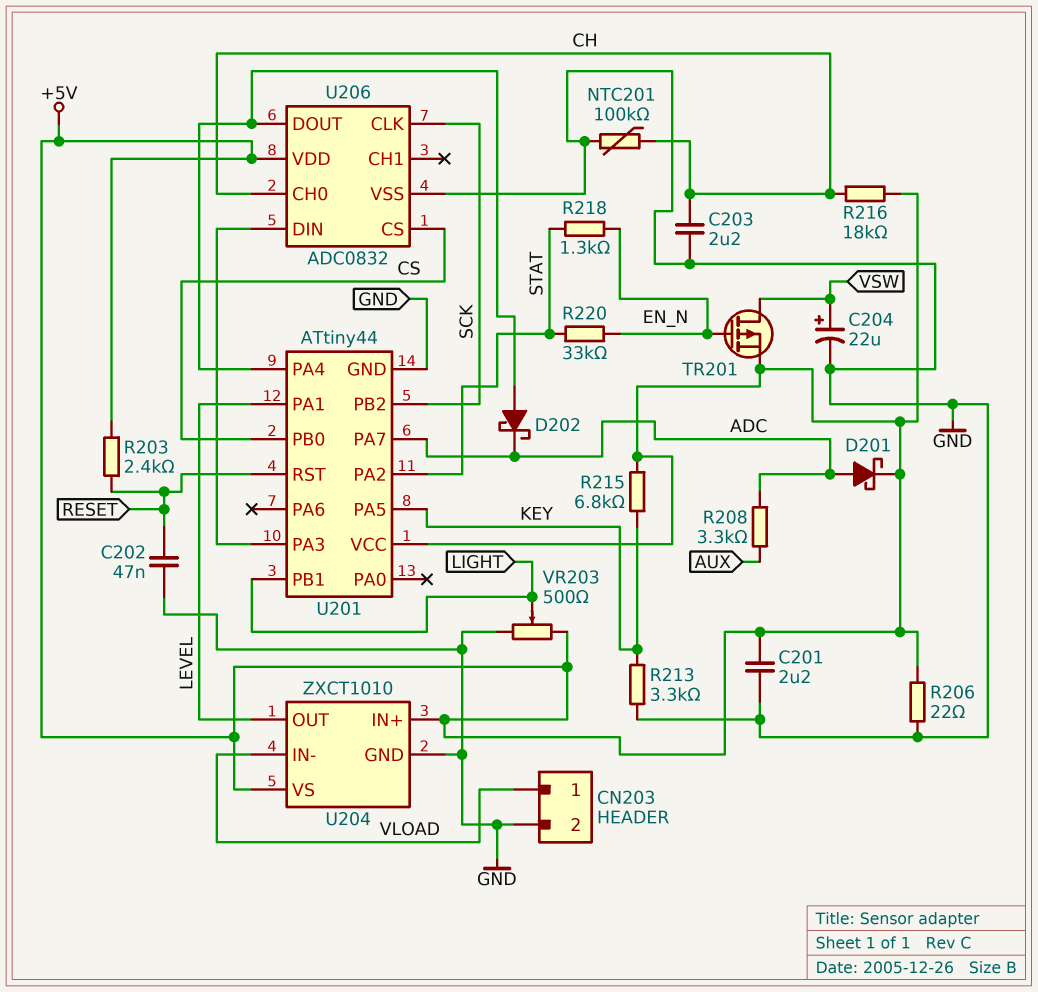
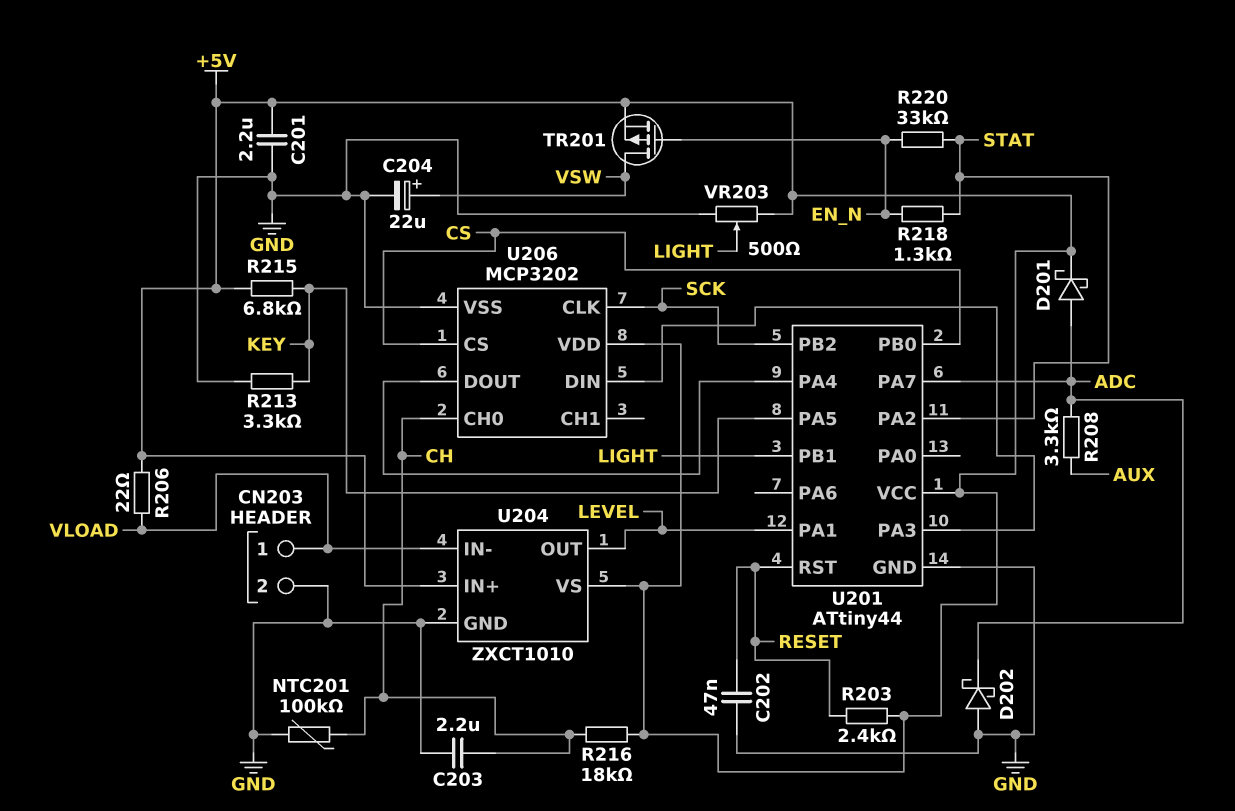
D202: schottky (A U201/PA4, K ADC) -> schottky (A GND, K ADC)
R206: 22 (+5V, GND) -> 22 (+5V, VLOAD)
U206: ADC0832 -> MCP3202

